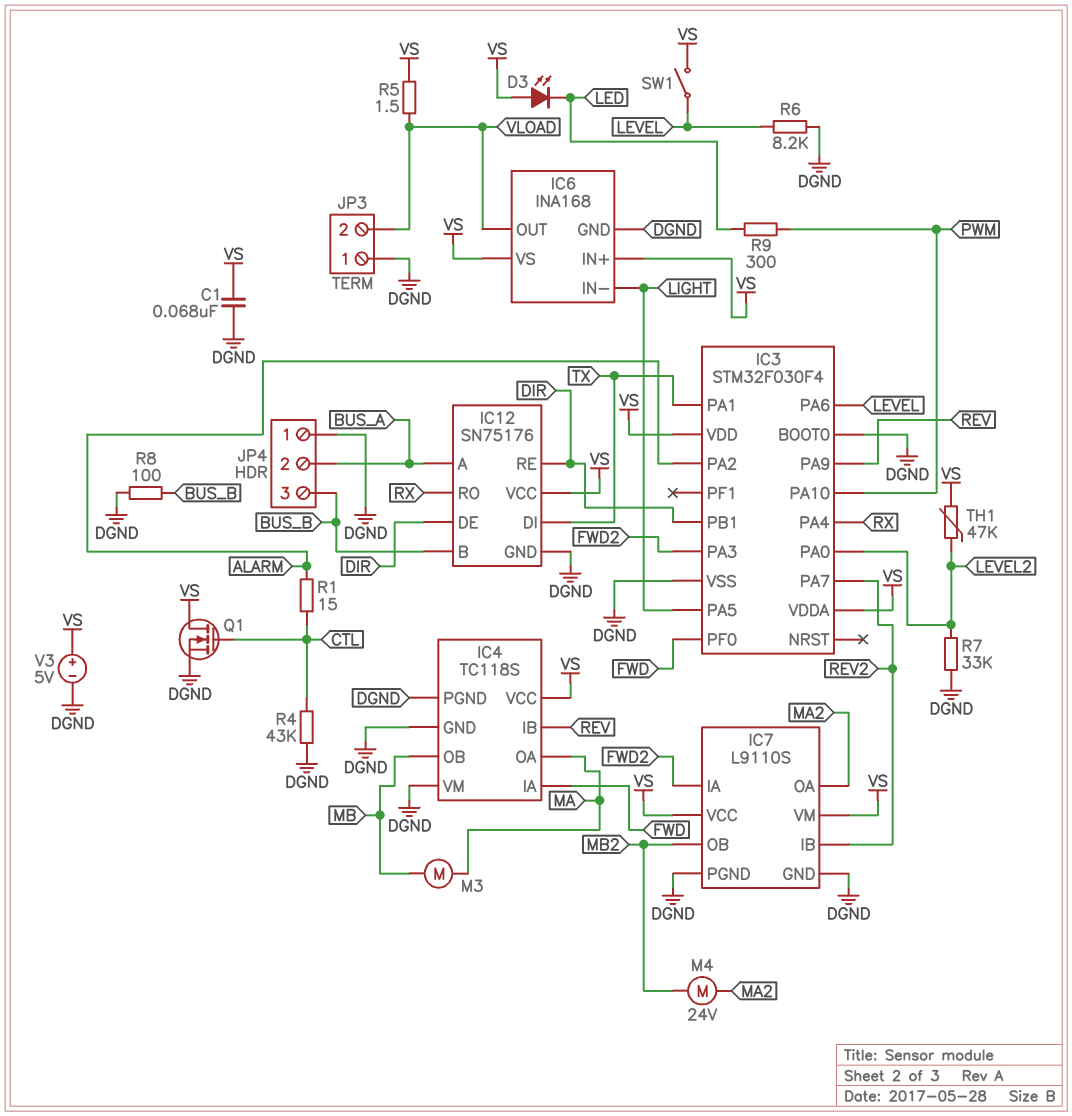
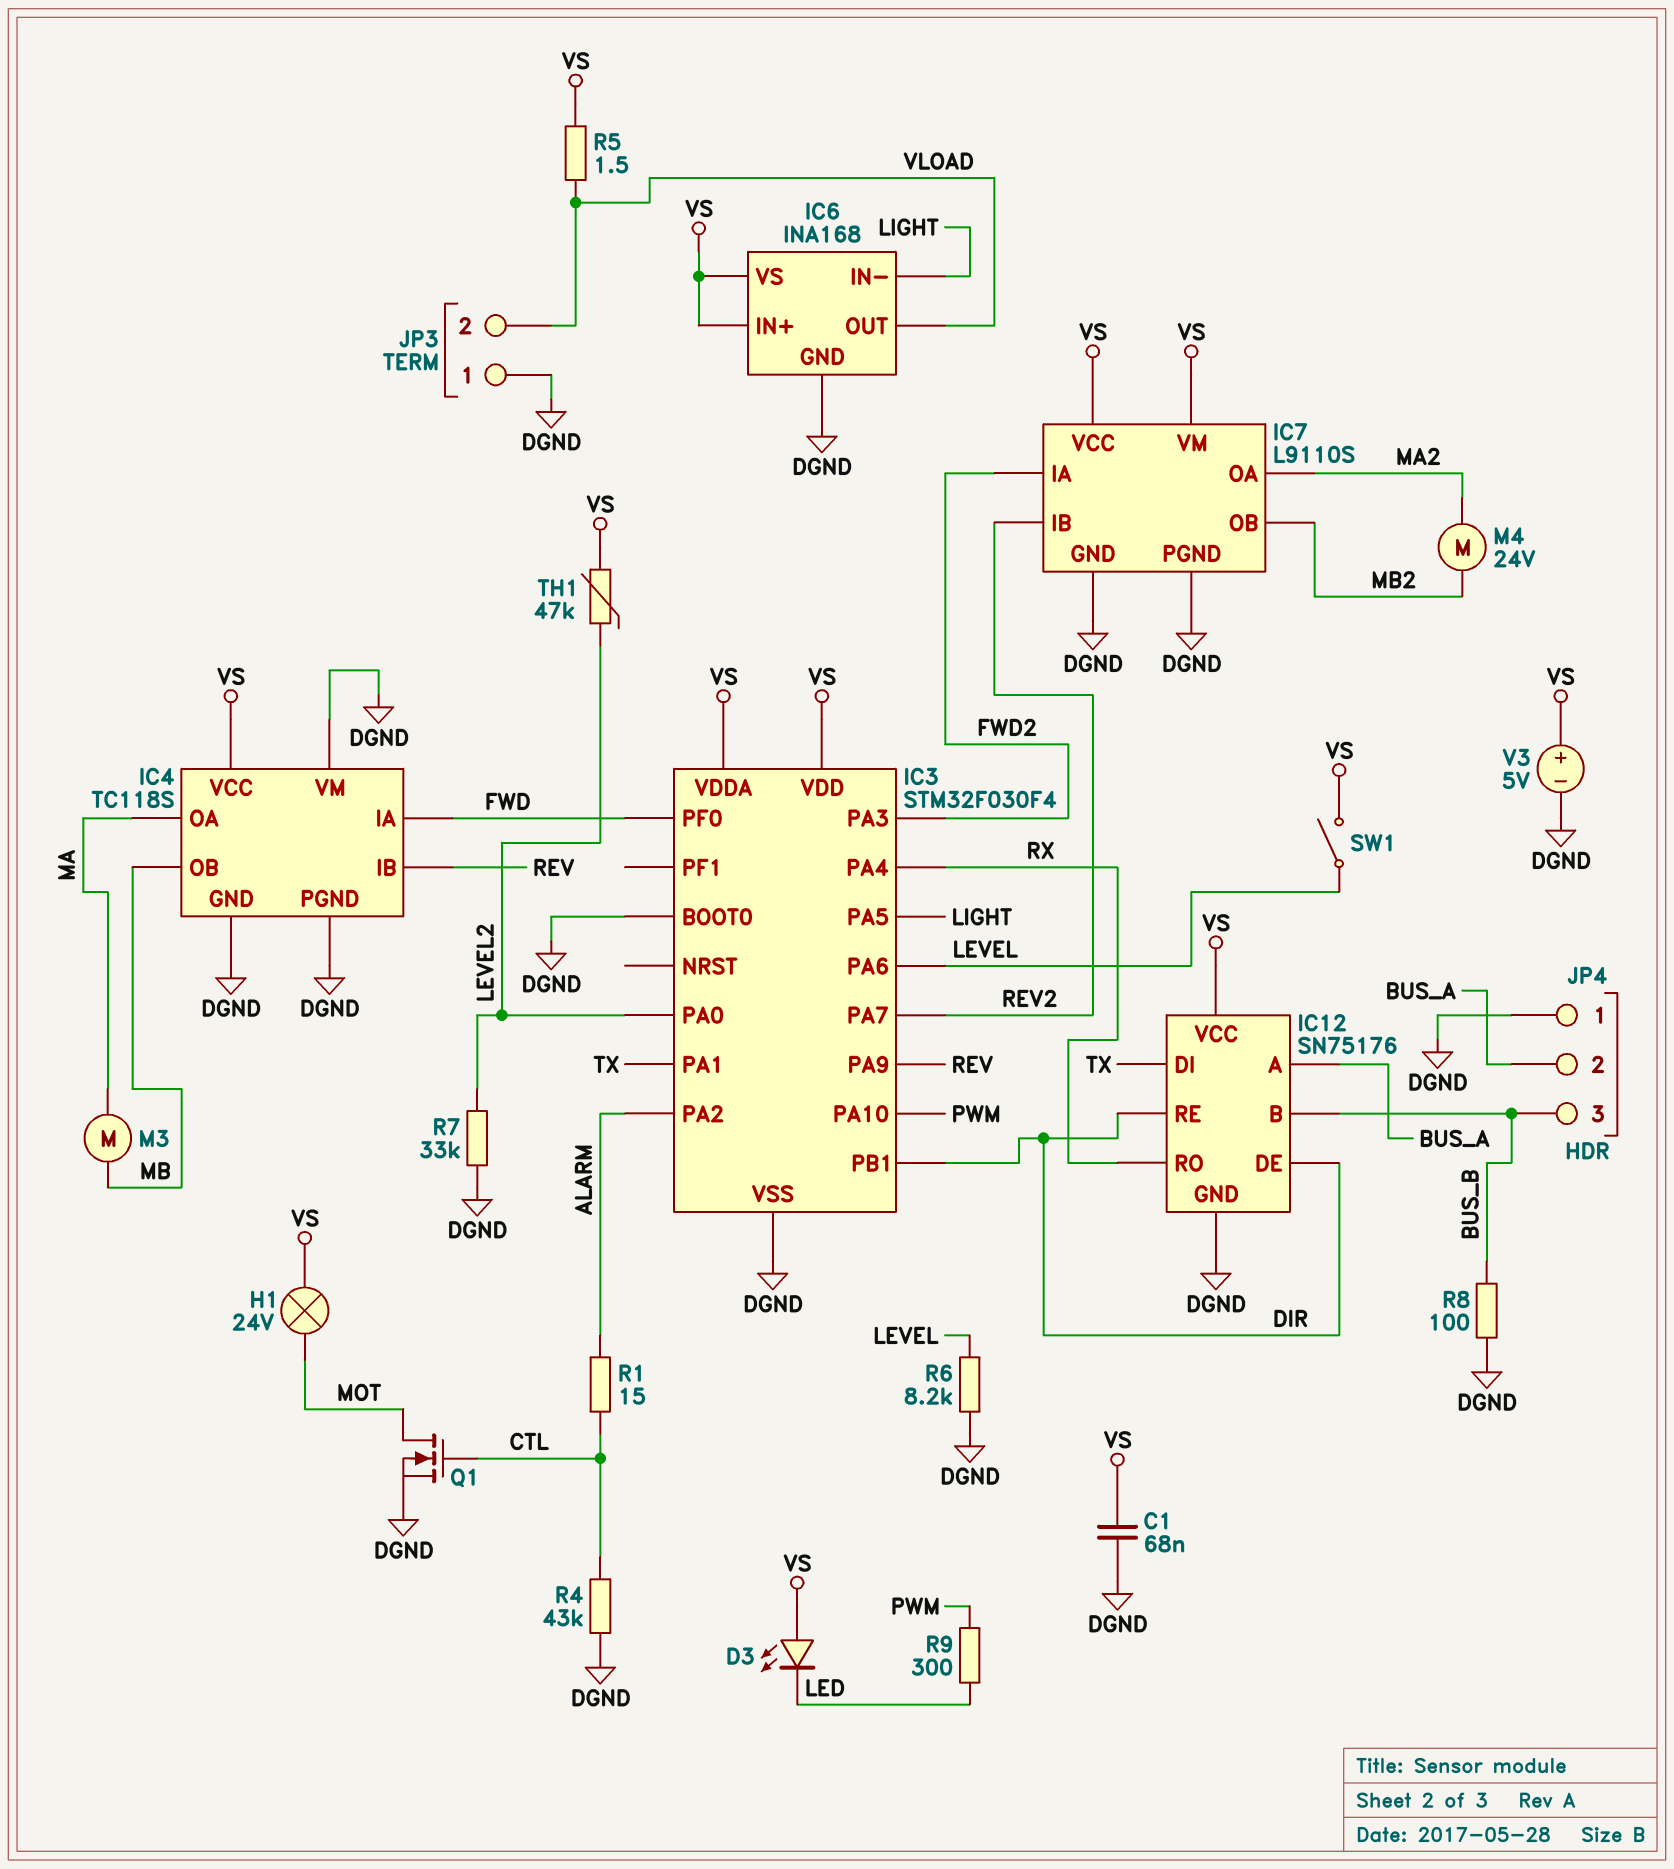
H1: none -> lamp 24V (MOT, VS)
Q1: NMOS (G CTL, D VS, S DGND) -> NMOS (G CTL, D MOT, S DGND)

